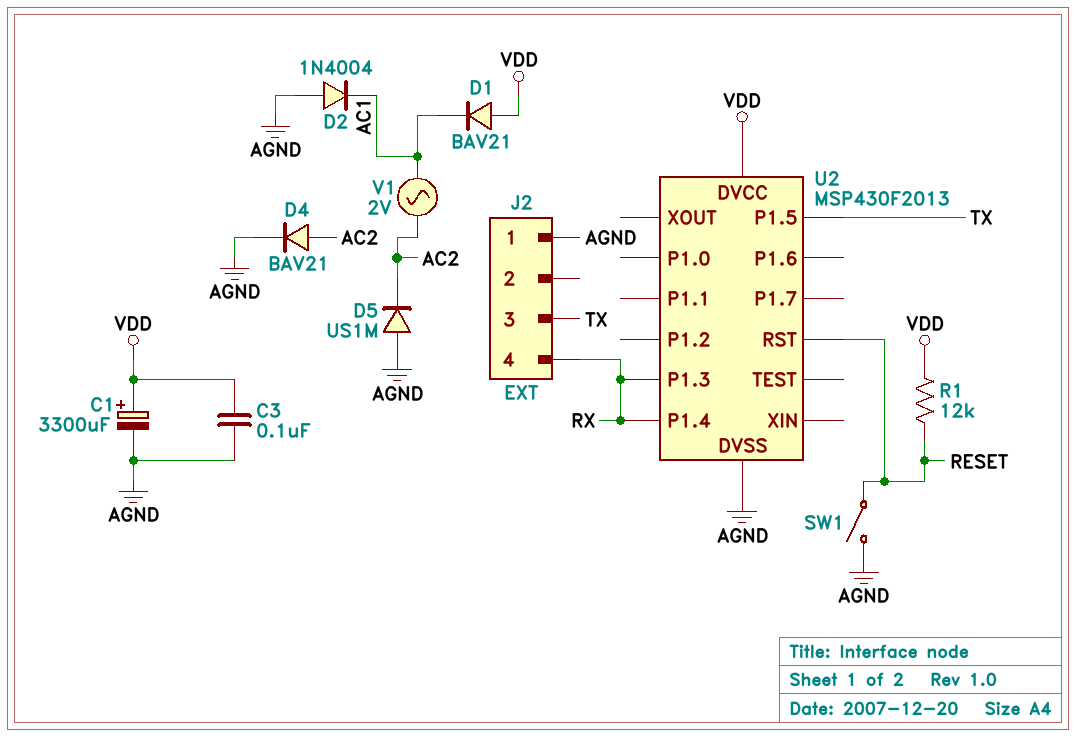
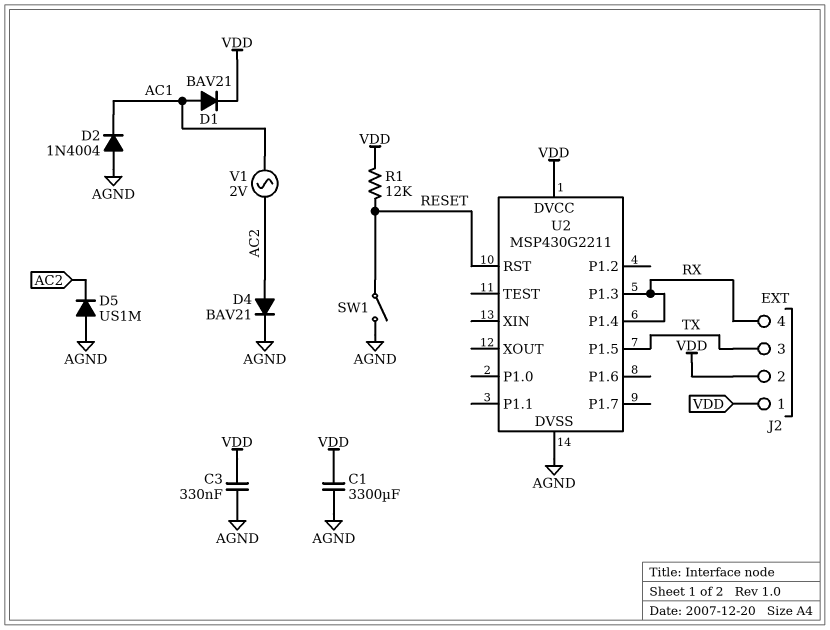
C1: 3300uF (plus VDD, minus AGND) -> 3300uF (AGND, VDD)
C3: 100nF (AGND, VDD) -> 330nF (AGND, VDD)
D1: diode BAV21 (A VDD, K AC1) -> diode BAV21 (A AC1, K VDD)
J2 pin 1: AGND -> VDD
J2 pin 2: none -> VDD
U2: MSP430F2013 -> MSP430G2211

